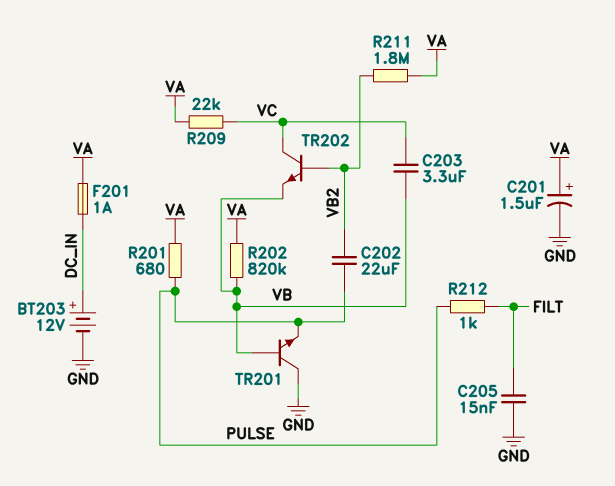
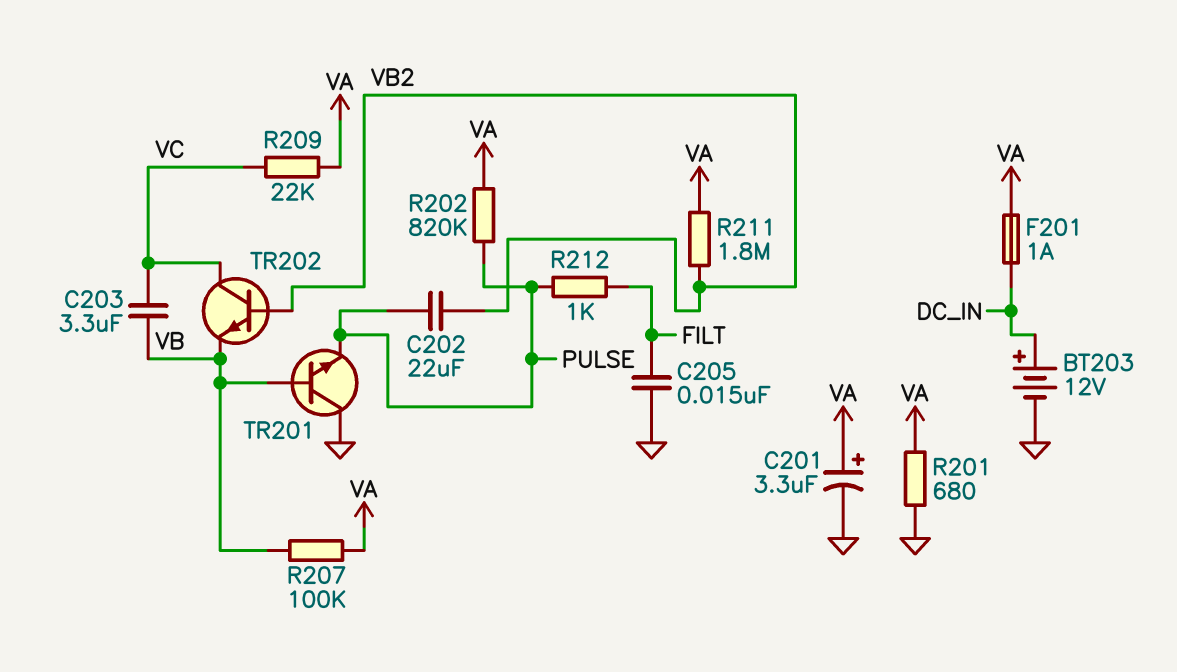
C201: 1.5uF (plus VA, minus GND) -> 3.3uF (plus VA, minus GND)
R201: 680 (PULSE, VA) -> 680 (GND, VA)
R202: 820k (VA, VB) -> 820k (PULSE, VA)
R207: none -> 100k (VA, VB)

